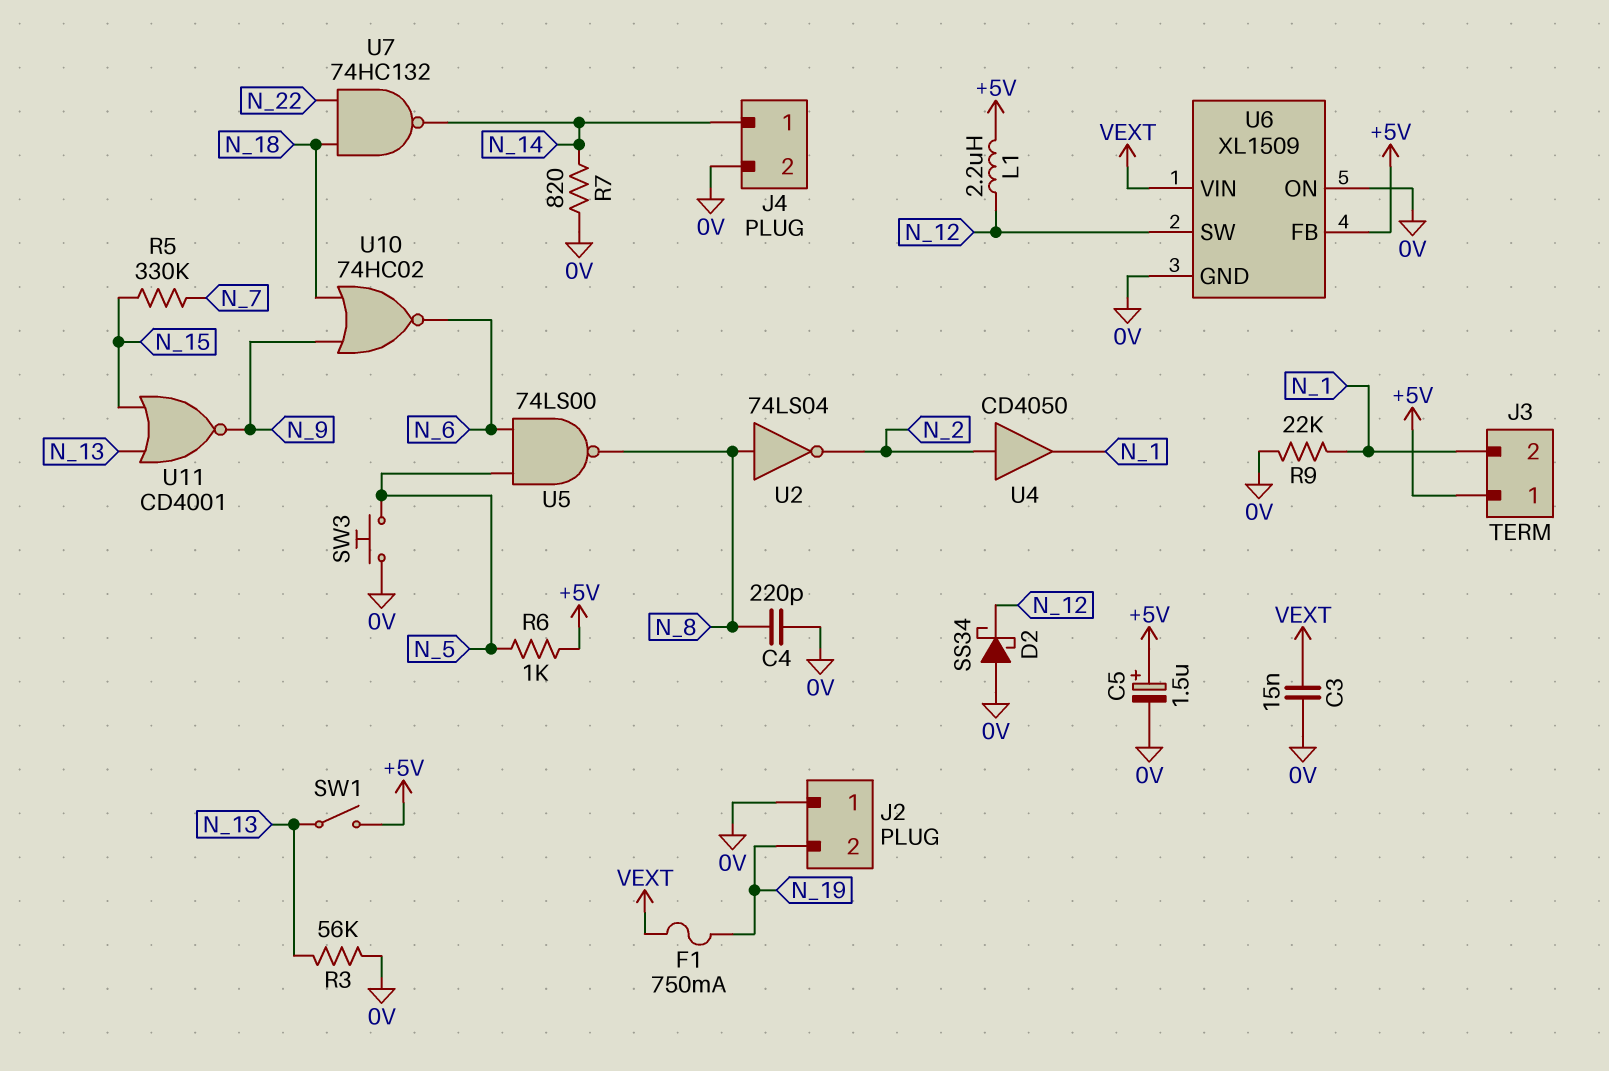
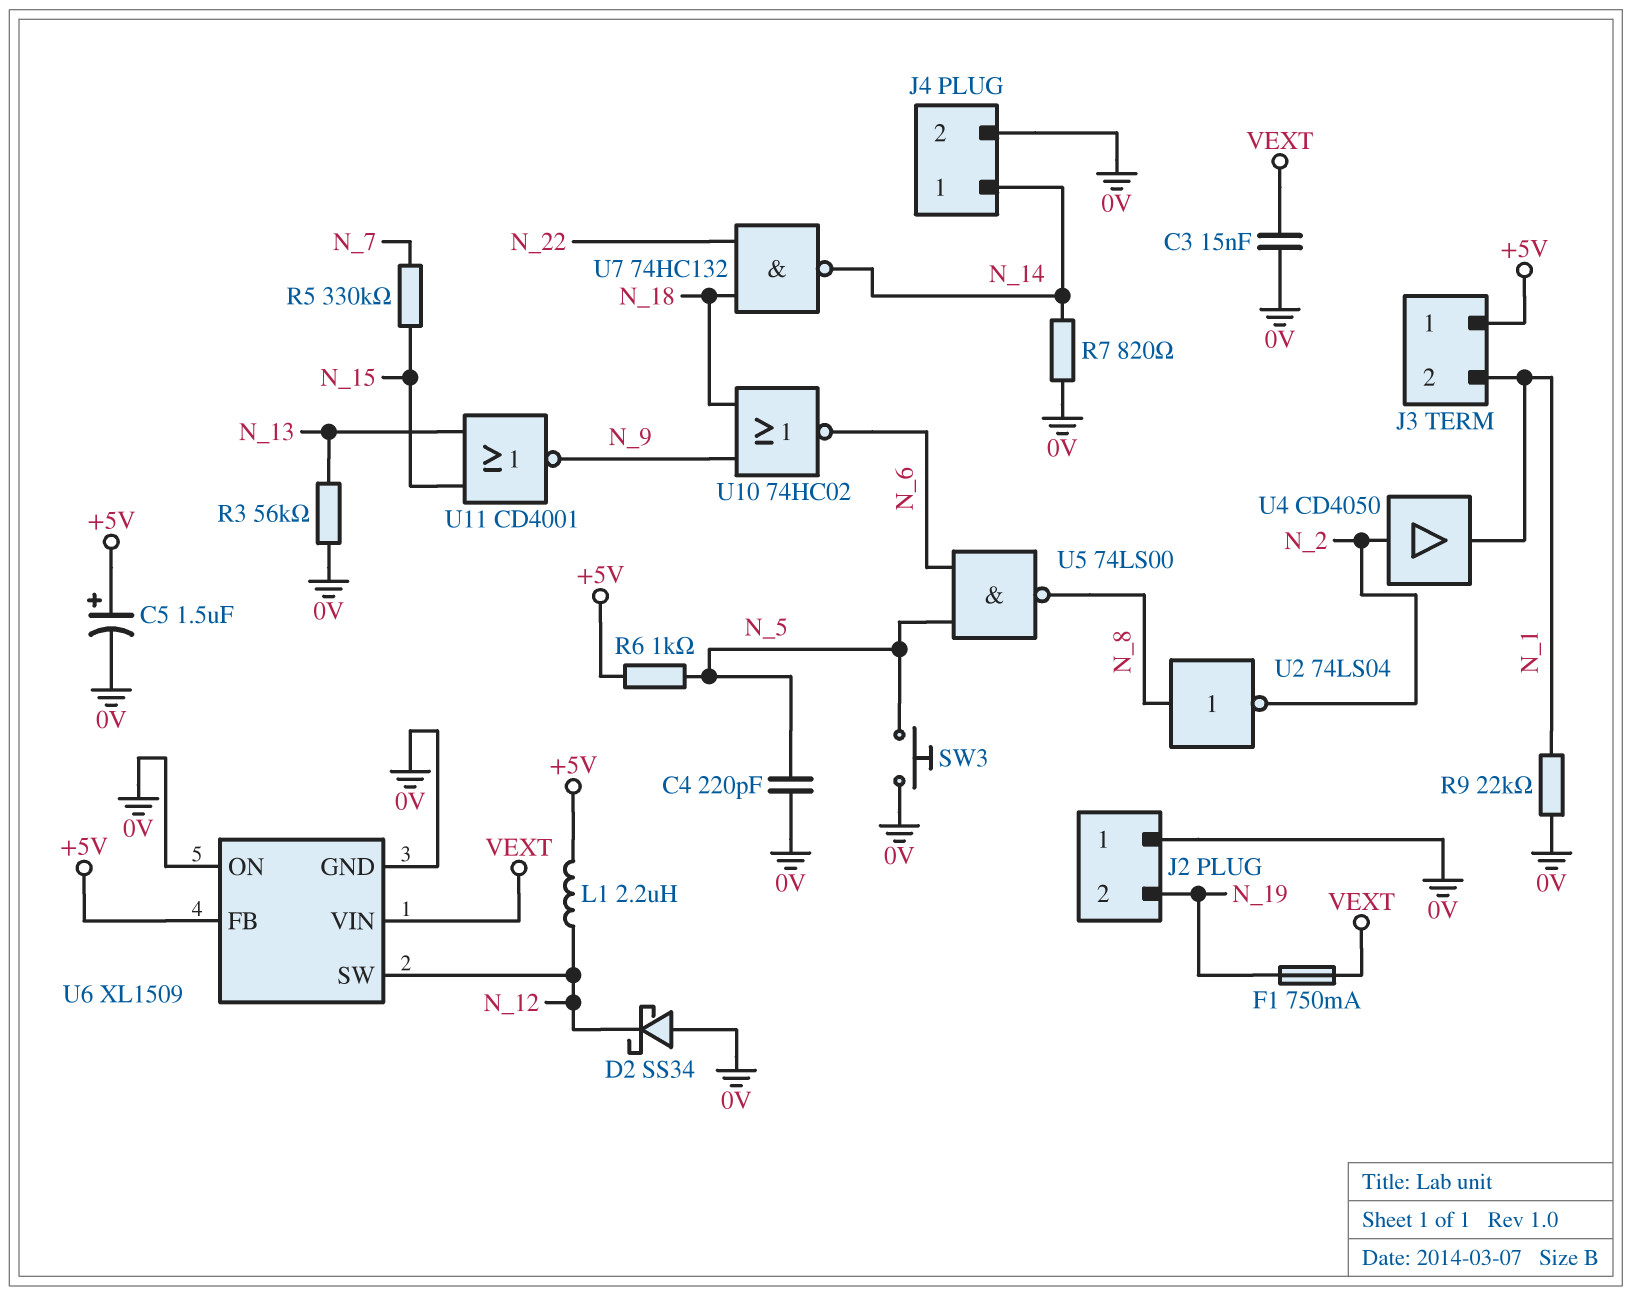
C4: 220pF (0V, N_8) -> 220pF (0V, N_5)
SW1: switch (+5V, N_13) -> none

